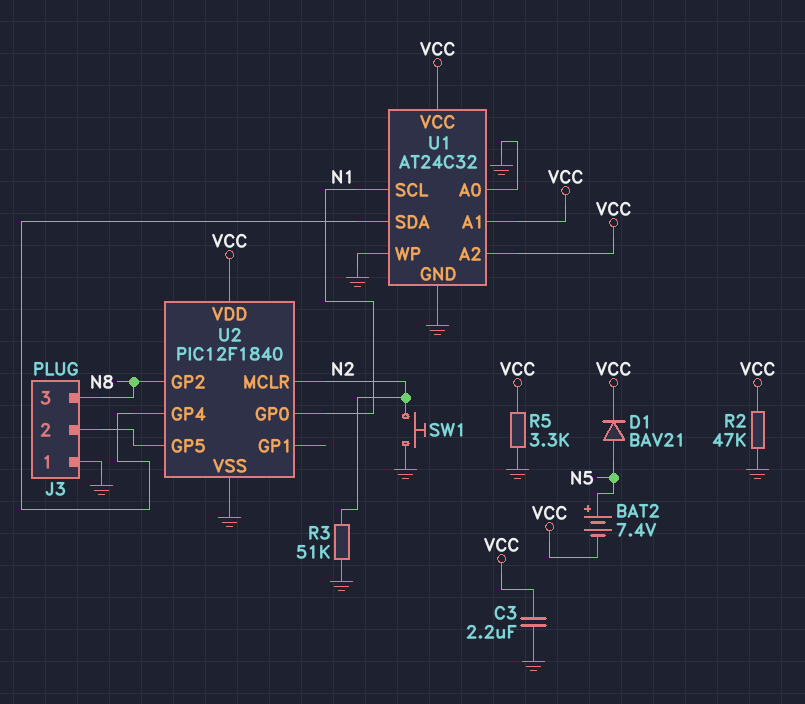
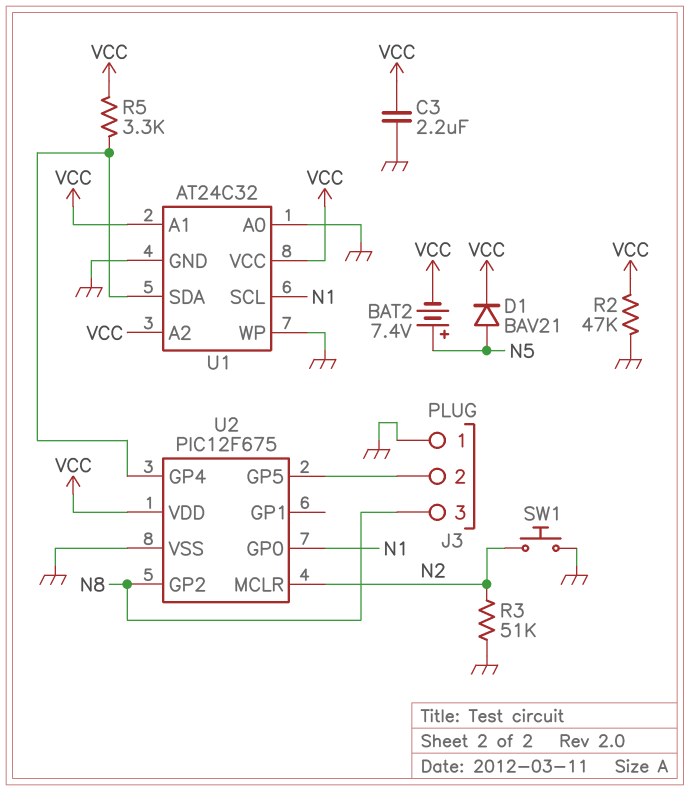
R5: 3.3k (GND, VCC) -> 3.3k (U1/SDA, VCC)
U2: PIC12F1840 -> PIC12F675

